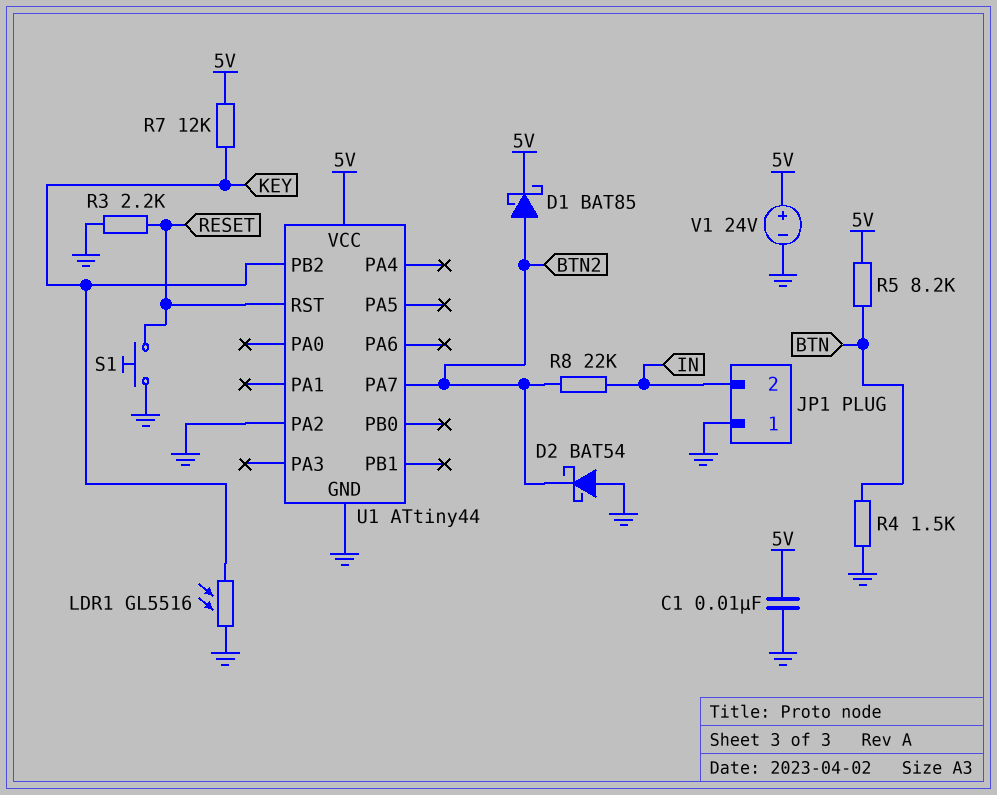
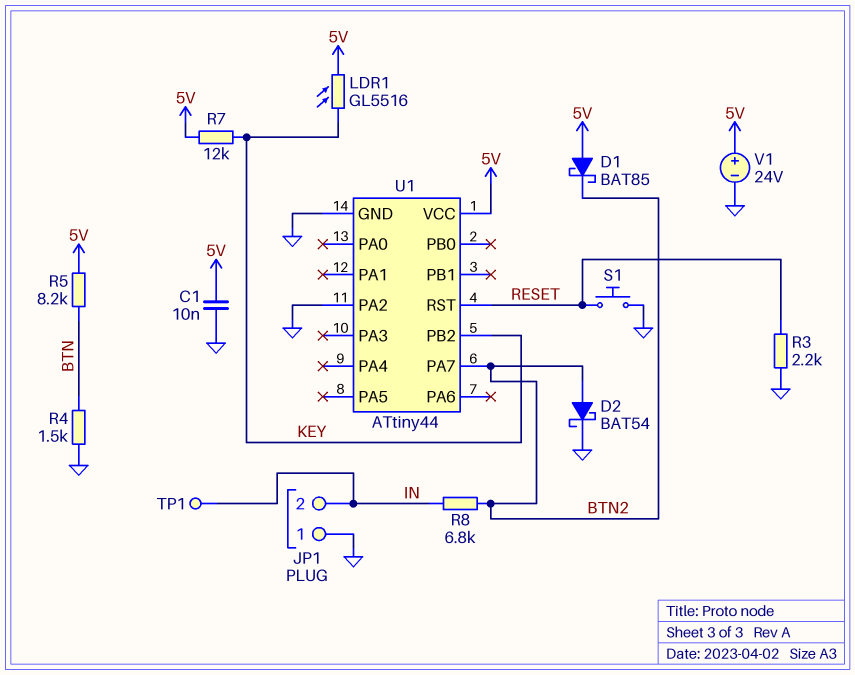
D1: schottky BAT85 (A BTN2, K 5V) -> schottky BAT85 (A 5V, K BTN2)
D2: schottky BAT54 (A GND, K BTN2) -> schottky BAT54 (A BTN2, K GND)
LDR1: GL5516 (GND, KEY) -> GL5516 (5V, KEY)
R8: 22k (BTN2, IN) -> 6.8k (BTN2, IN)
TP1: none -> test point (IN)

